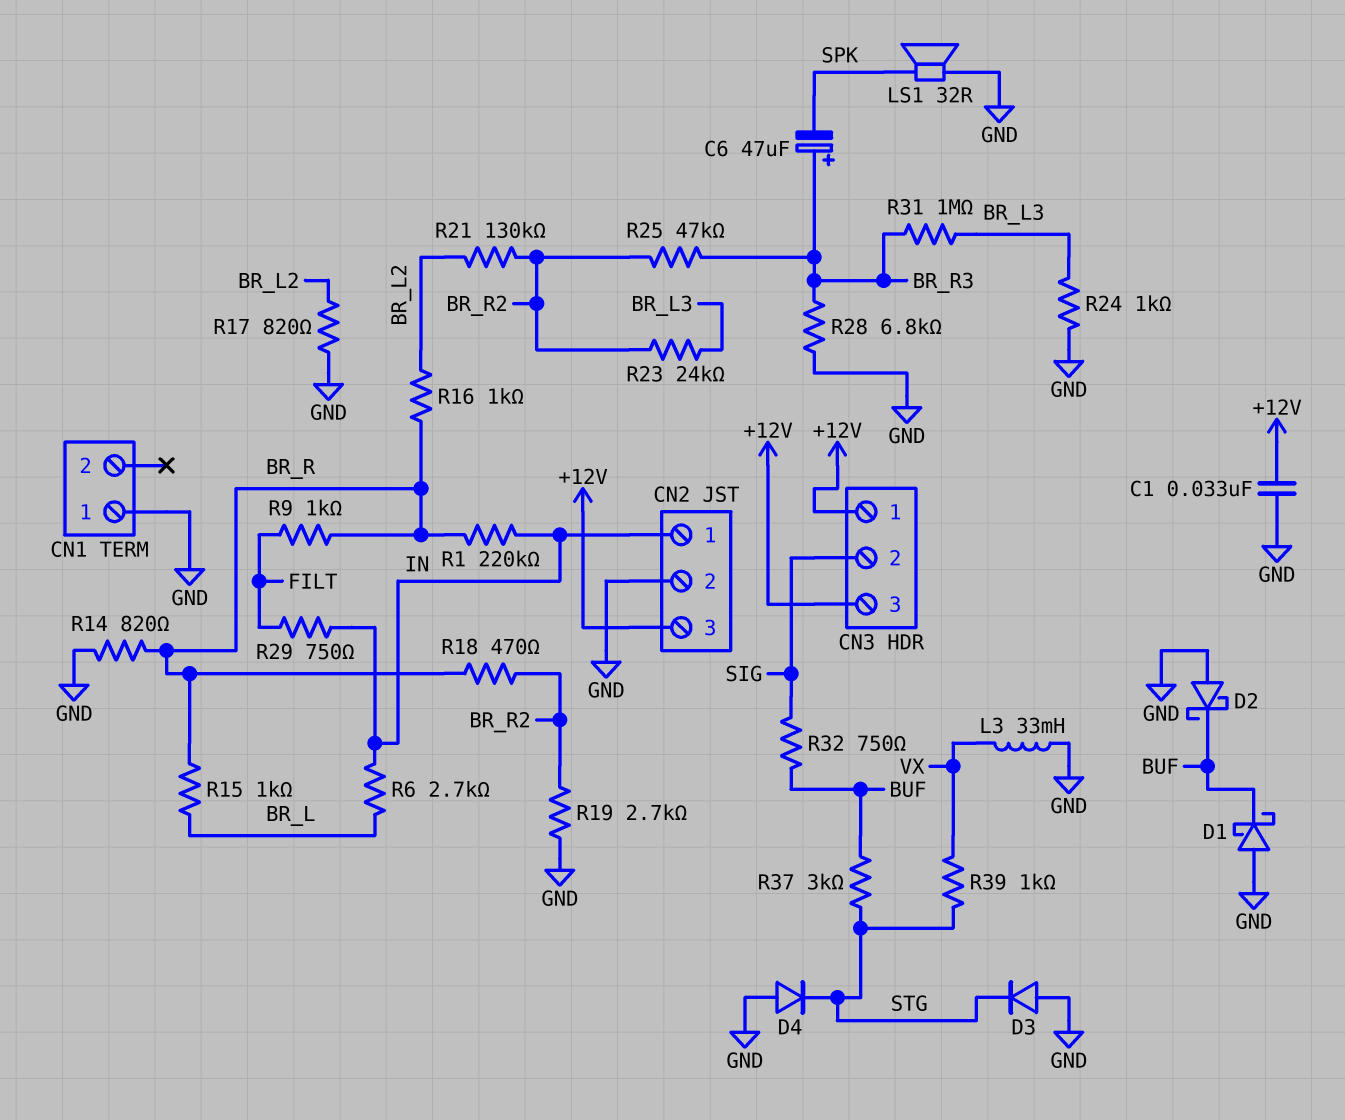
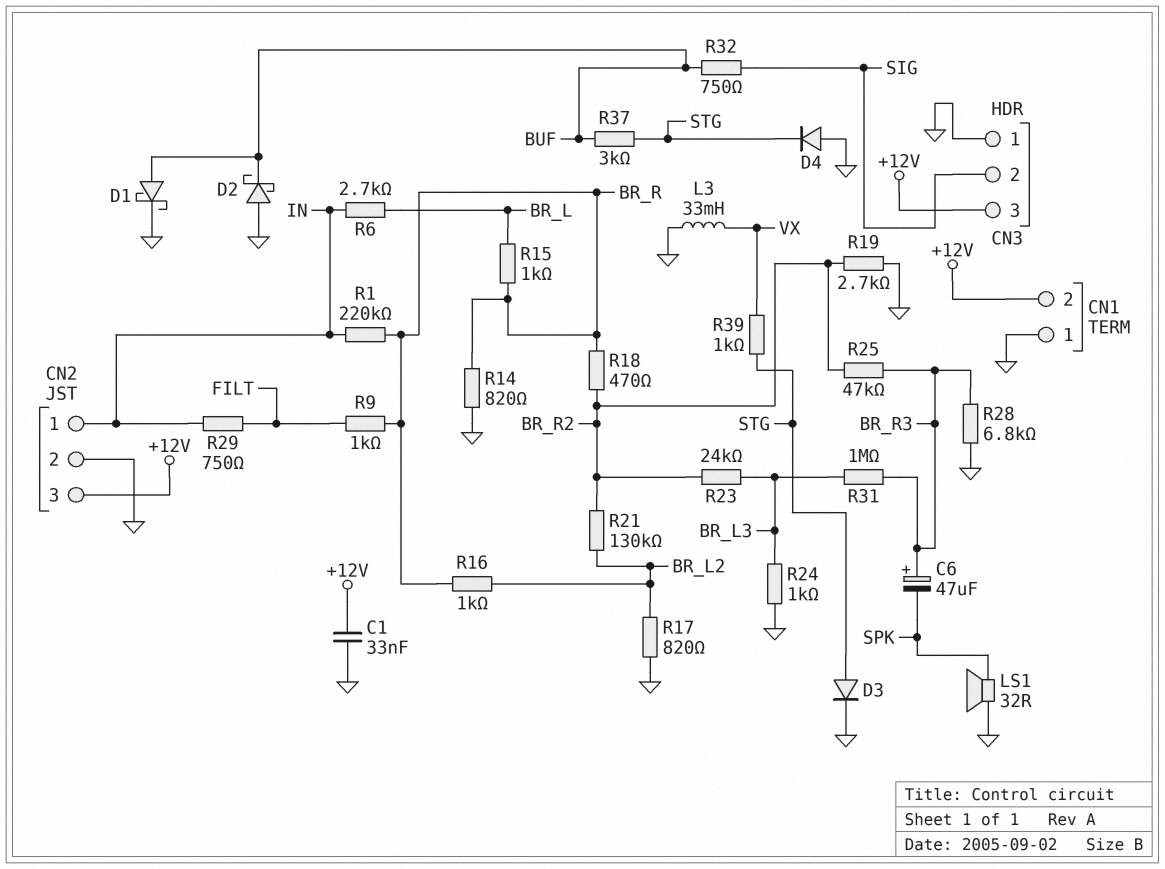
CN1 pin 2: none -> +12V
CN3 pin 1: +12V -> GND
D1: schottky (A GND, K BUF) -> schottky (A BUF, K GND)
D3: diode (A GND, K STG) -> diode (A STG, K GND)

